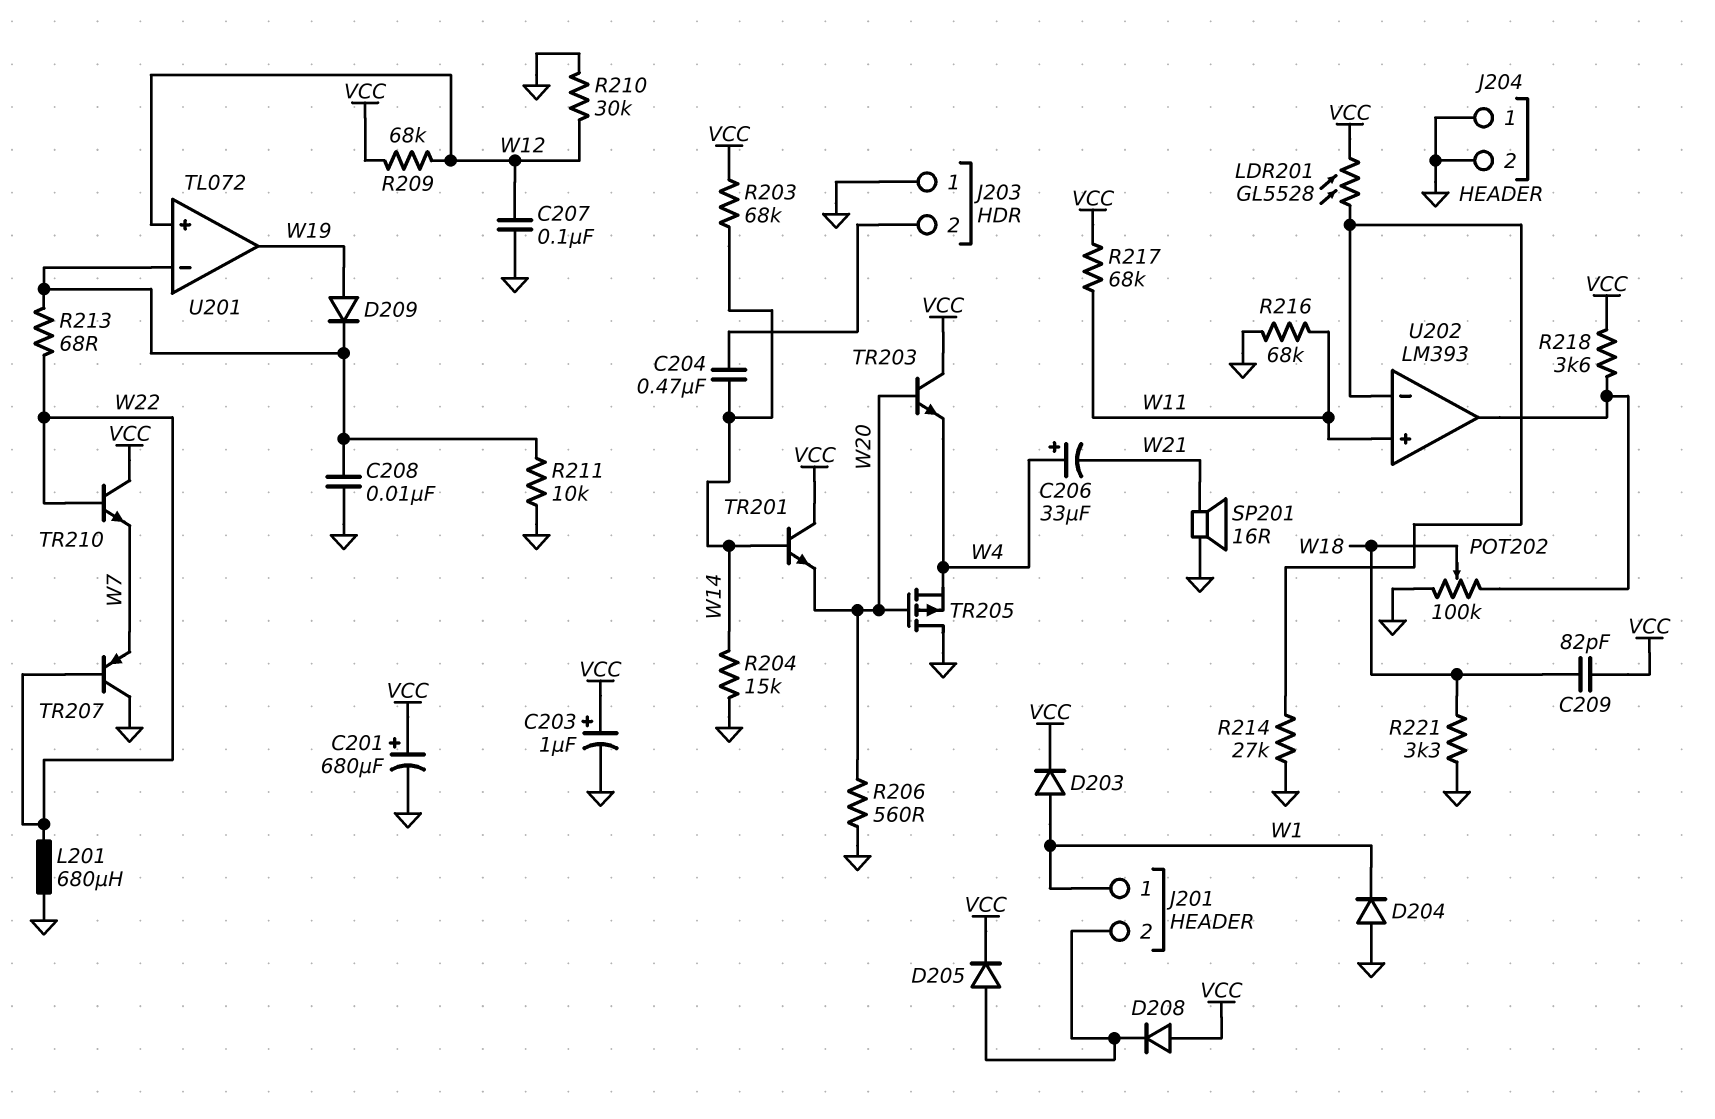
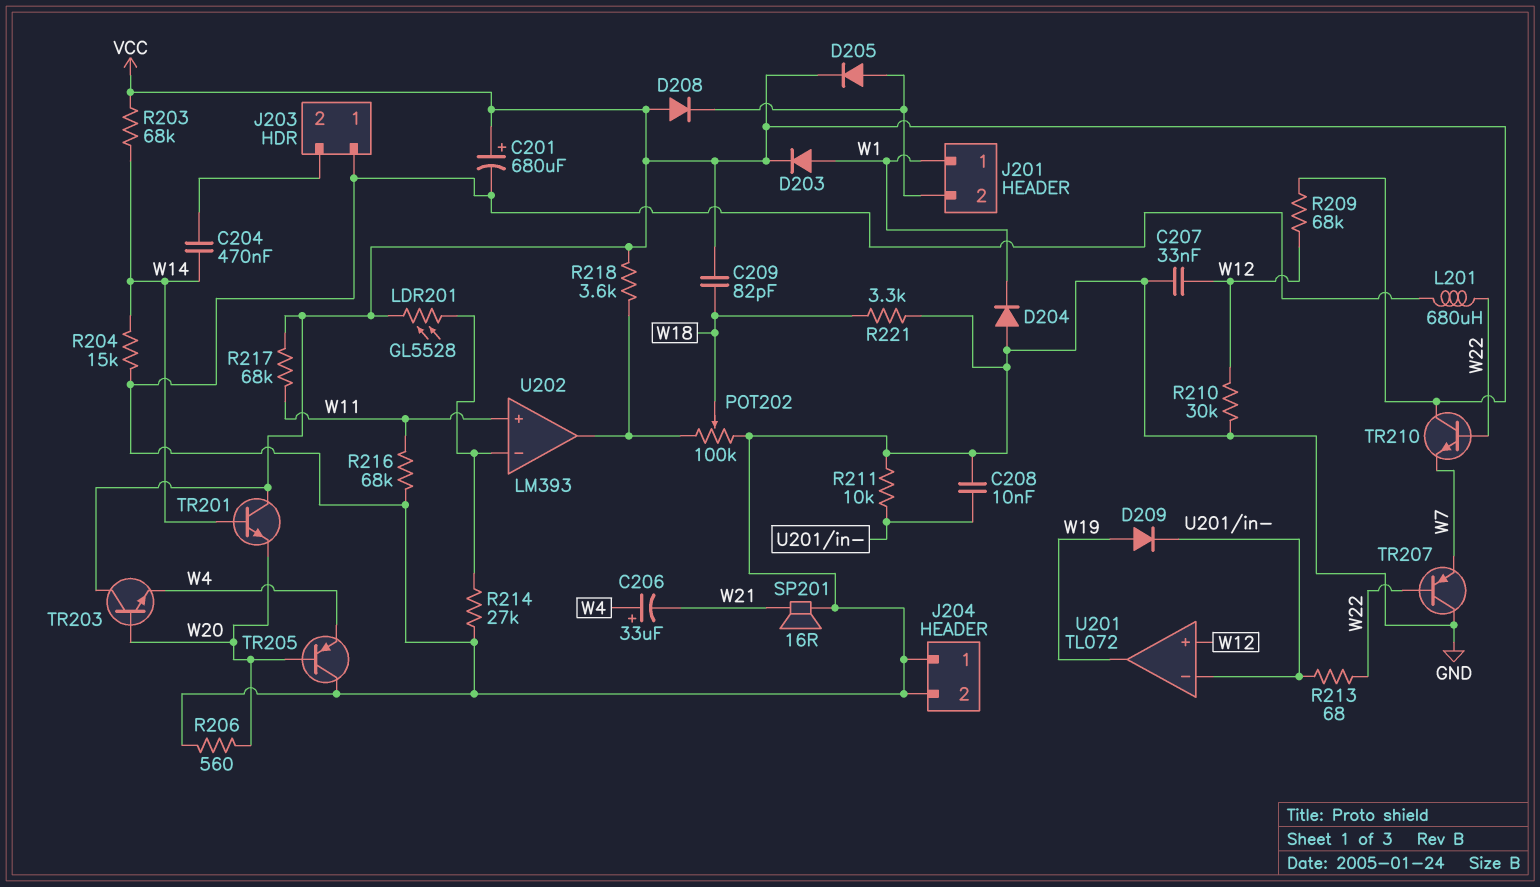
C203: 1uF (plus VCC, minus GND) -> none
C207: 100nF (GND, W12) -> 33nF (GND, W12)
TR205: PMOS (G W20, D GND, S W4) -> PNP (B W20, C GND, E W4)

